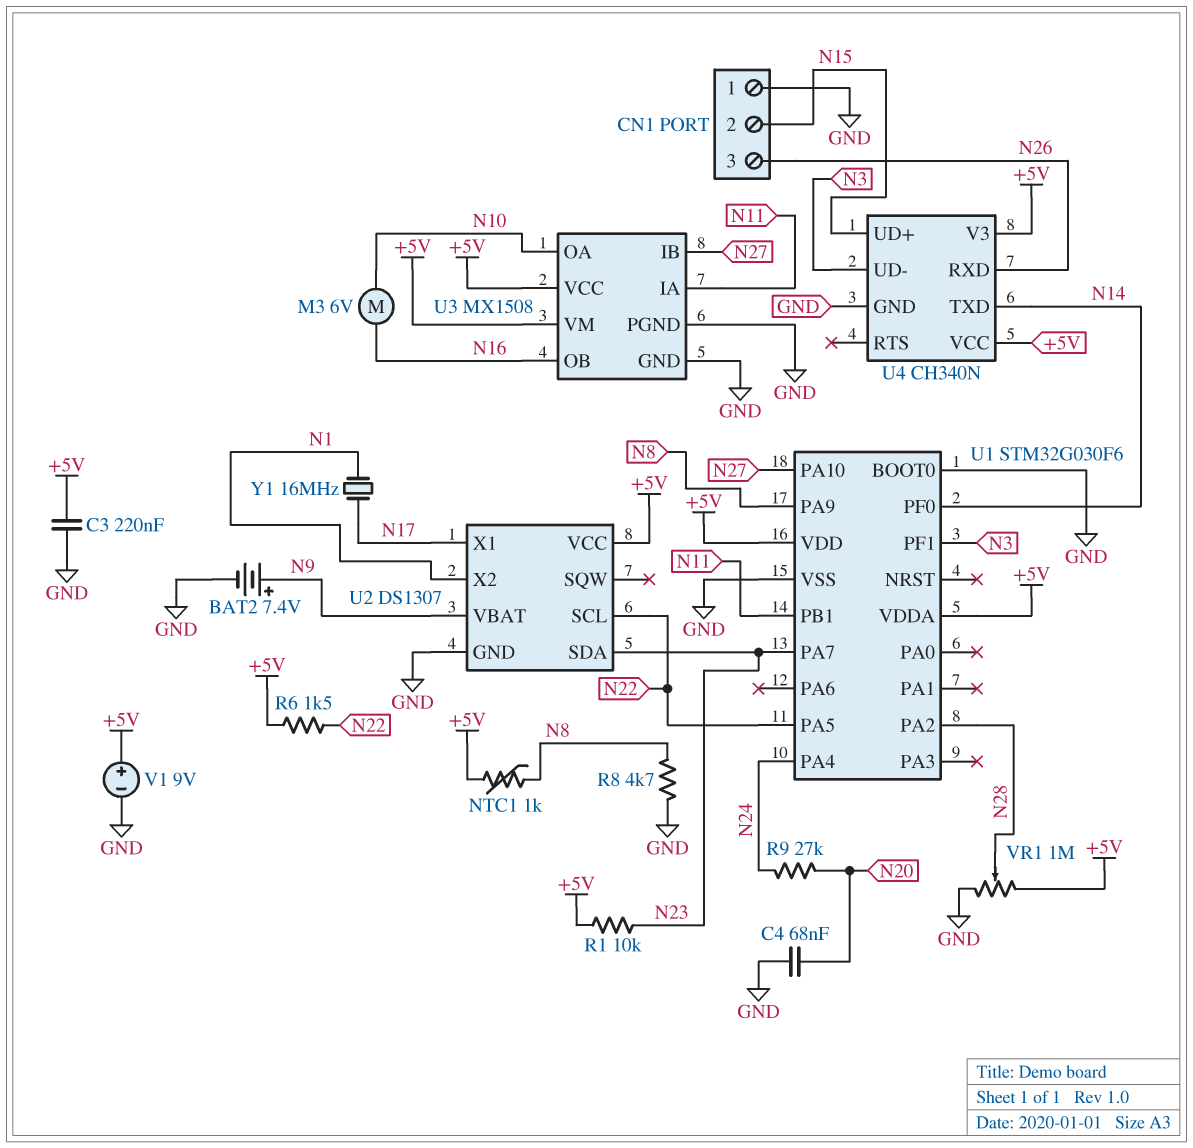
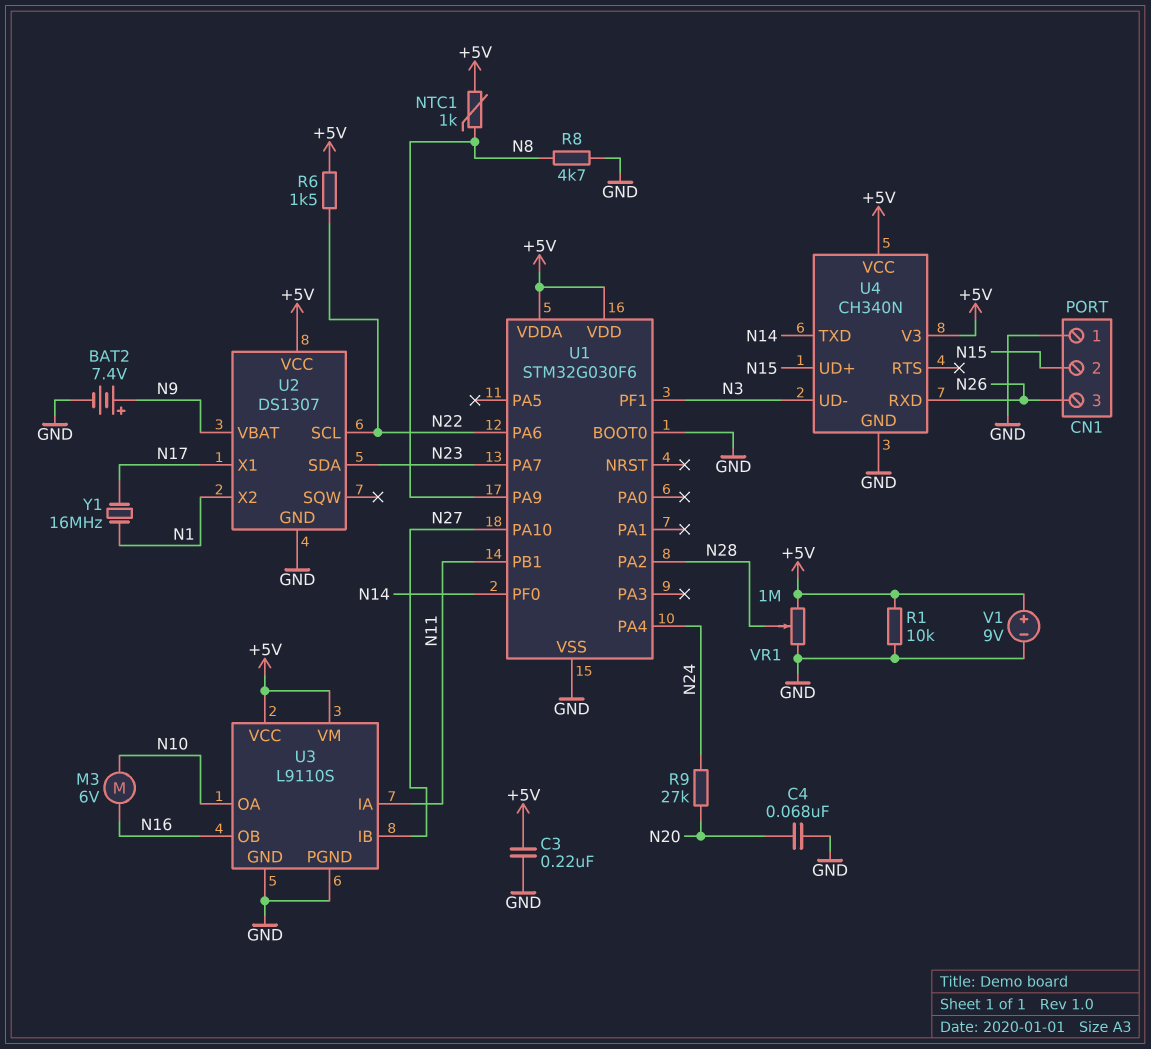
R1: 10k (+5V, N23) -> 10k (+5V, GND)
U1 pin PA5: N22 -> none
U1 pin PA6: none -> N22
U3: MX1508 -> L9110S

